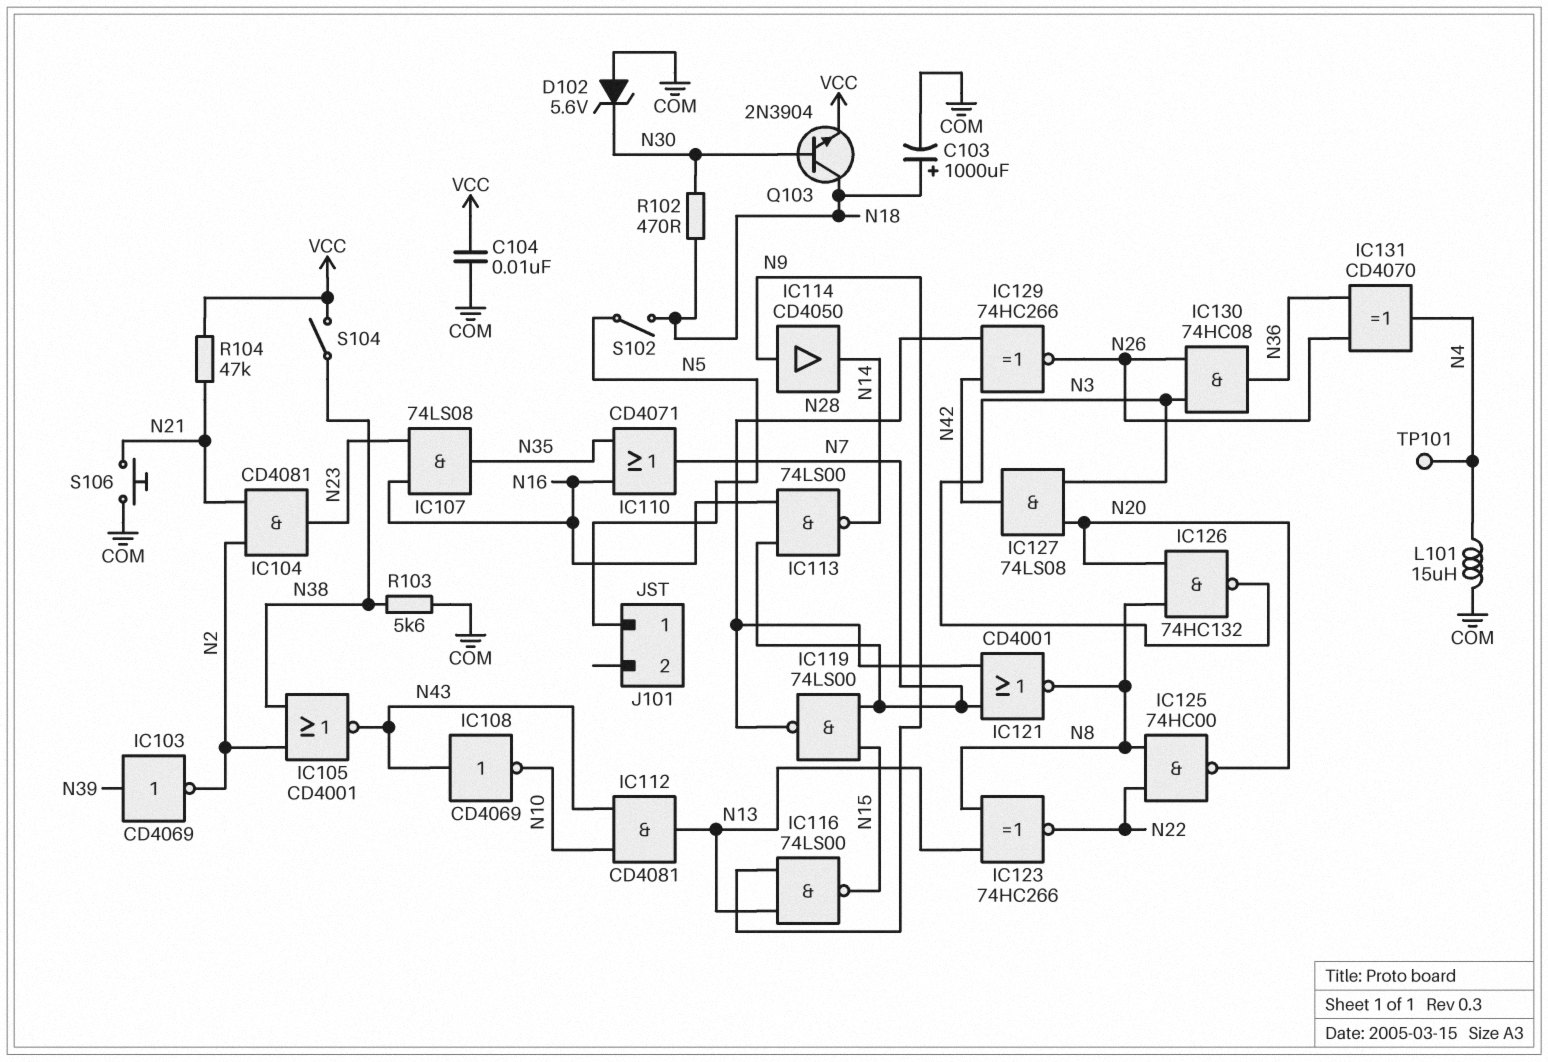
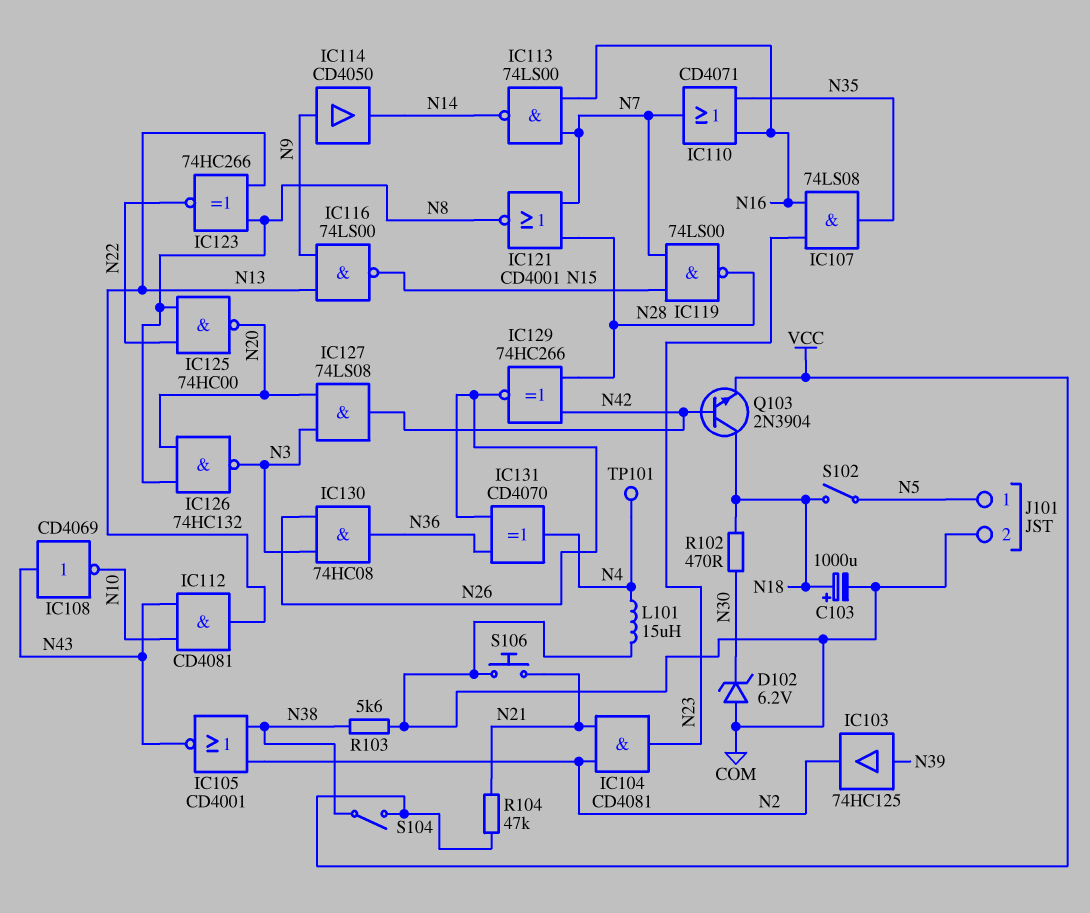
C104: 10nF (COM, VCC) -> none
D102: zener 5.6V (A COM, K N30) -> zener 6.2V (A COM, K N30)
IC103: NOT CD4069 (in N39, out N2) -> buffer 74HC125 (in N39, out N2)
J101 pin 2: none -> COM
Q103: NPN 2N3904 (B N30, C N18, E VCC) -> NPN 2N3904 (B N42, C N18, E VCC)

